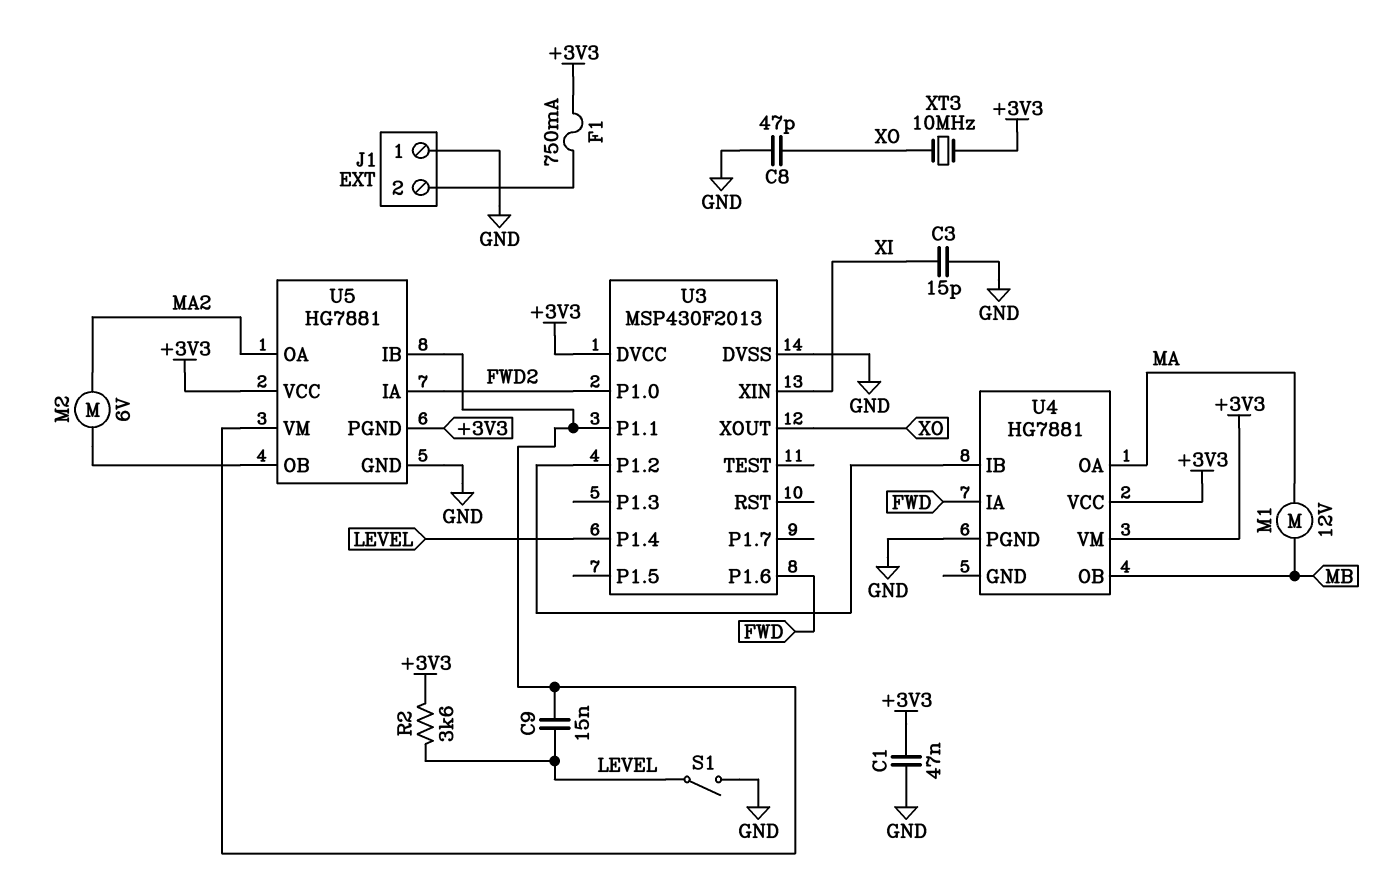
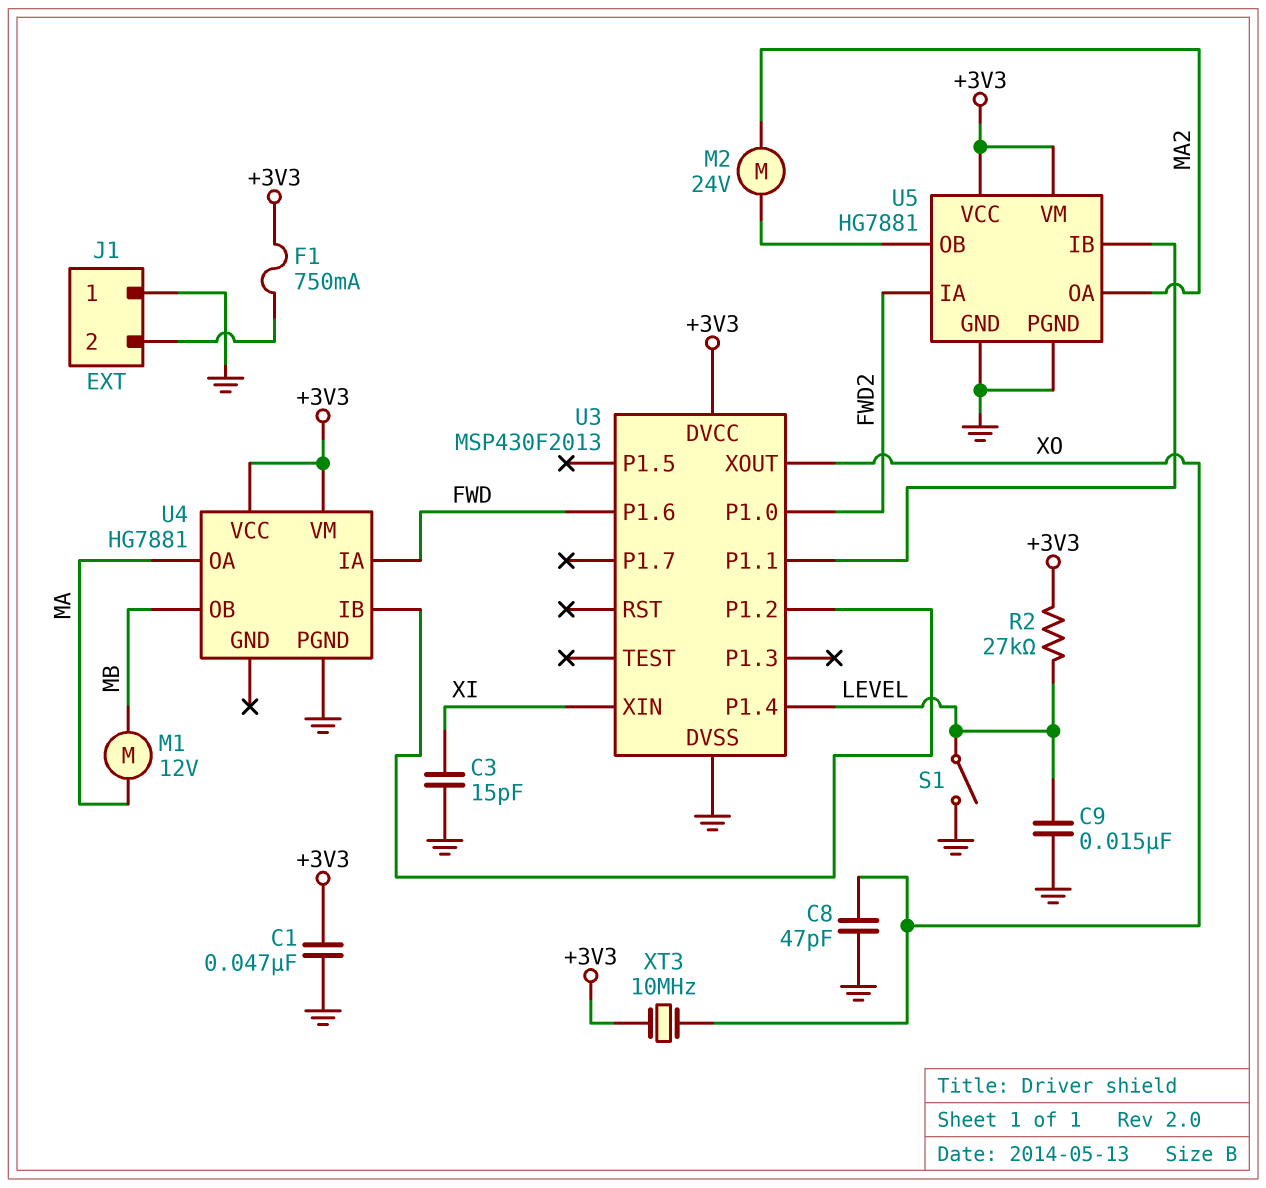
C9: 15nF (LEVEL, U3/P1.1) -> 15nF (GND, LEVEL)
M2: motor 6V (MA2, U5/OB) -> motor 24V (MA2, U5/OB)
R2: 3.6k (+3V3, LEVEL) -> 27k (+3V3, LEVEL)
U5 pin PGND: +3V3 -> GND
U5 pin VM: U3/P1.1 -> +3V3

